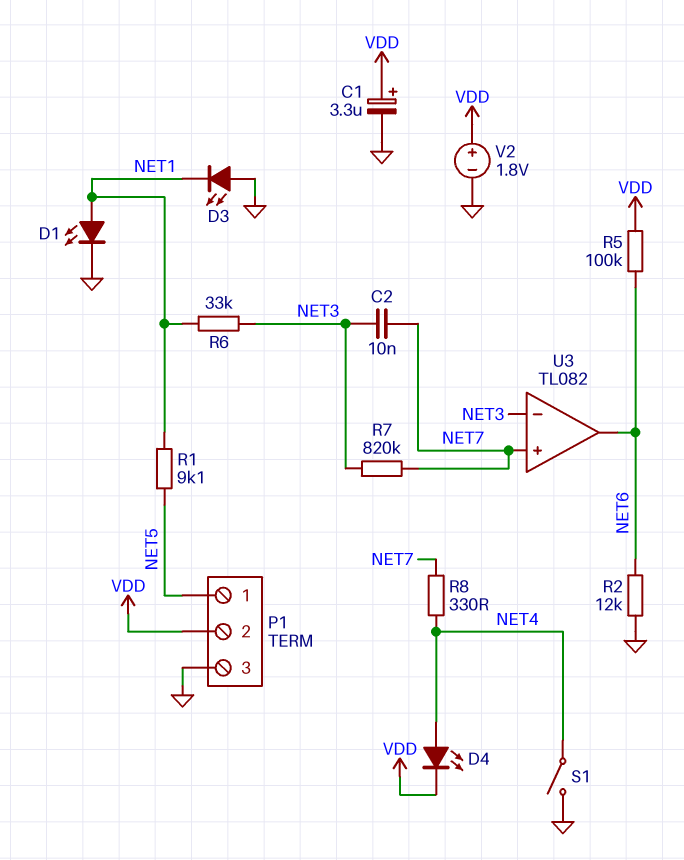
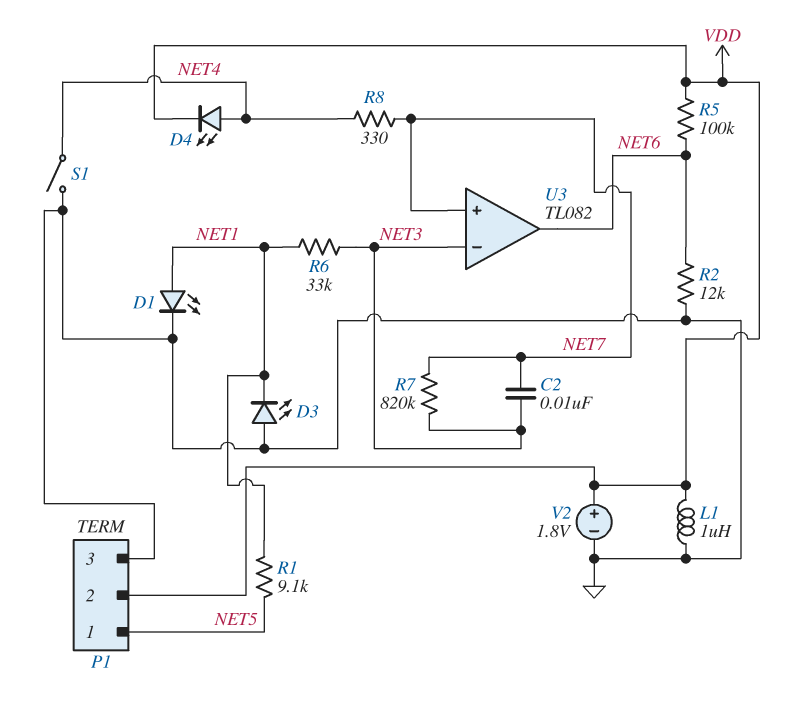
C1: 3.3uF (plus VDD, minus GND) -> none
L1: none -> 1uH (GND, VDD)

